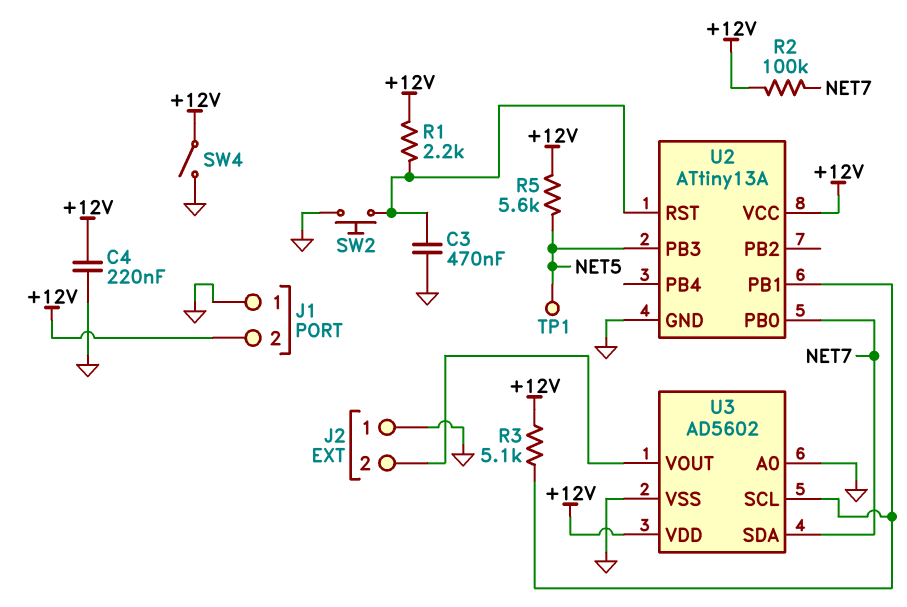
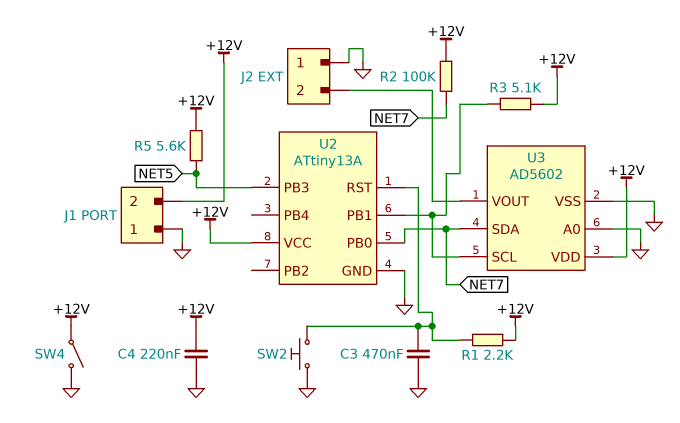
TP1: test point (NET5) -> none

